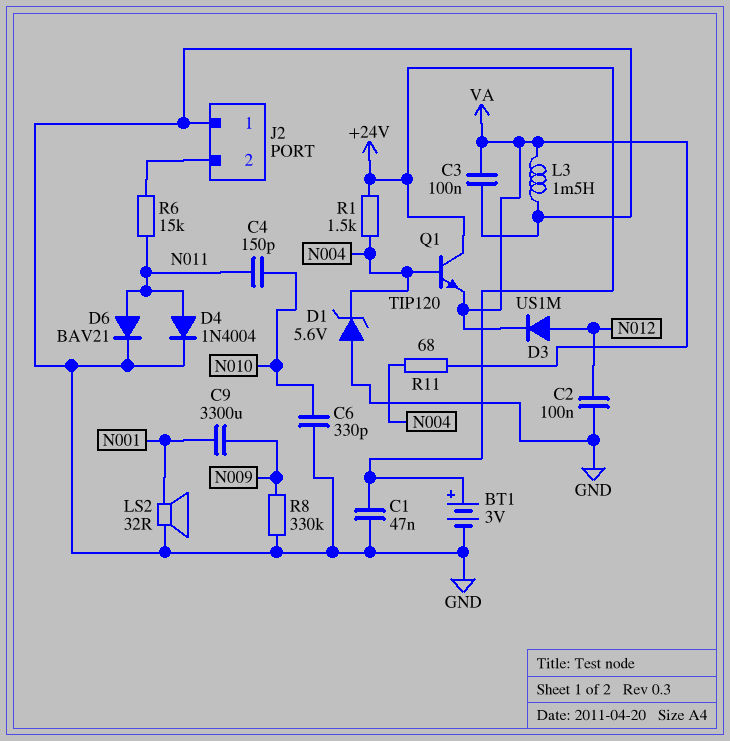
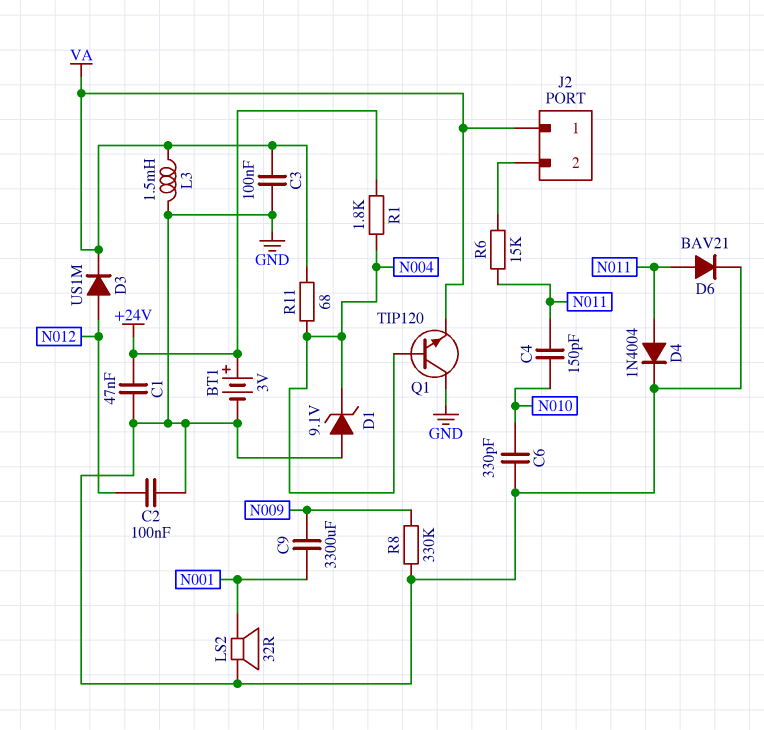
D1: zener 5.6V (A GND, K N004) -> zener 9.1V (A GND, K N004)
J2 pin 1: GND -> VA
Q1: NPN TIP120 (B N004, C +24V, E VA) -> NPN TIP120 (B N004, C GND, E VA)
R1: 1.5k (+24V, N004) -> 1.8k (+24V, N004)

